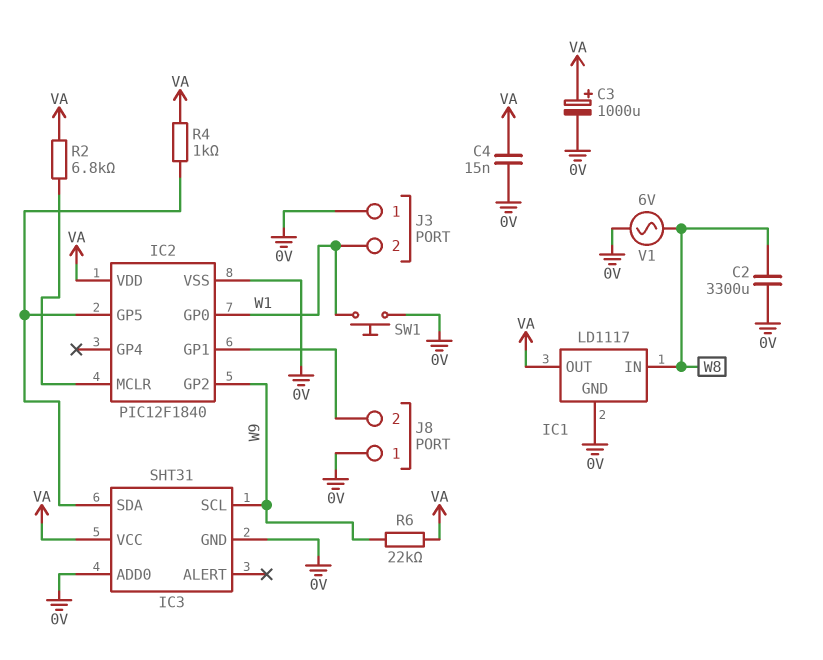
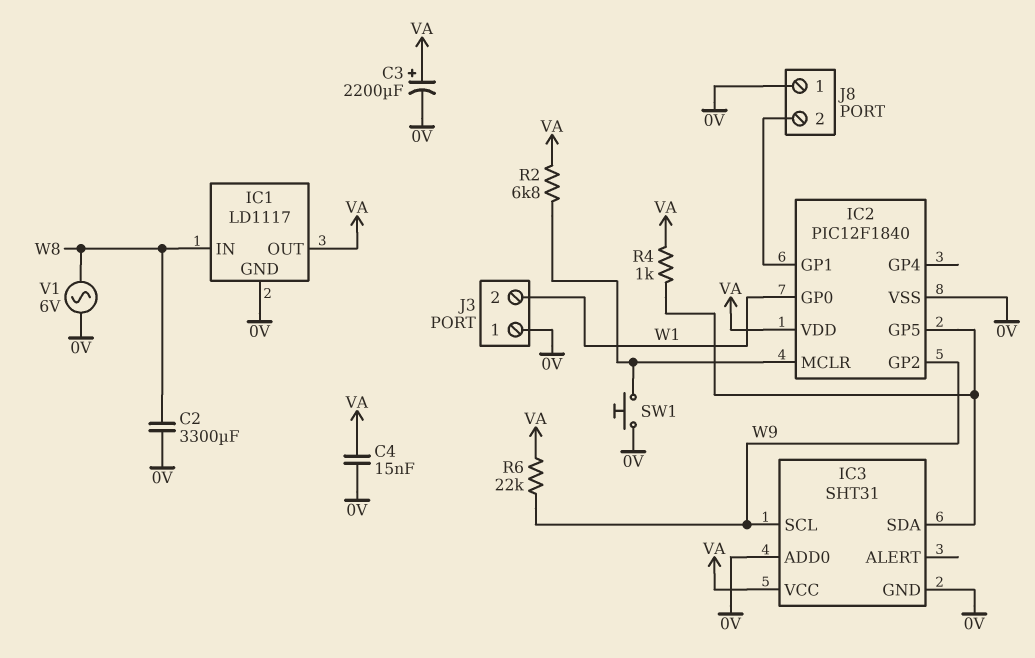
C3: 1000uF (plus VA, minus 0V) -> 2200uF (plus VA, minus 0V)
SW1: button (0V, W1) -> button (0V, IC2/MCLR)

